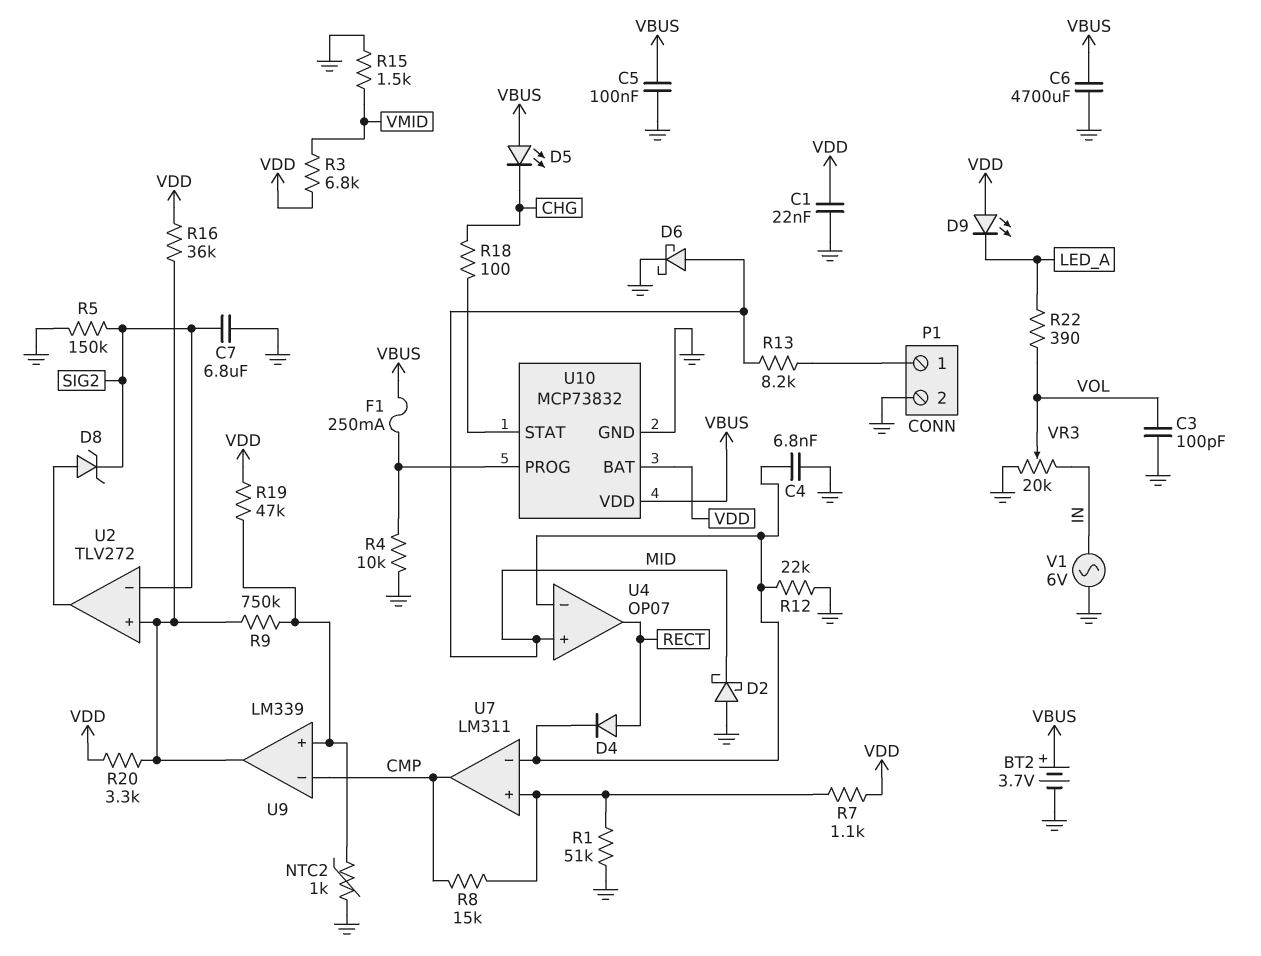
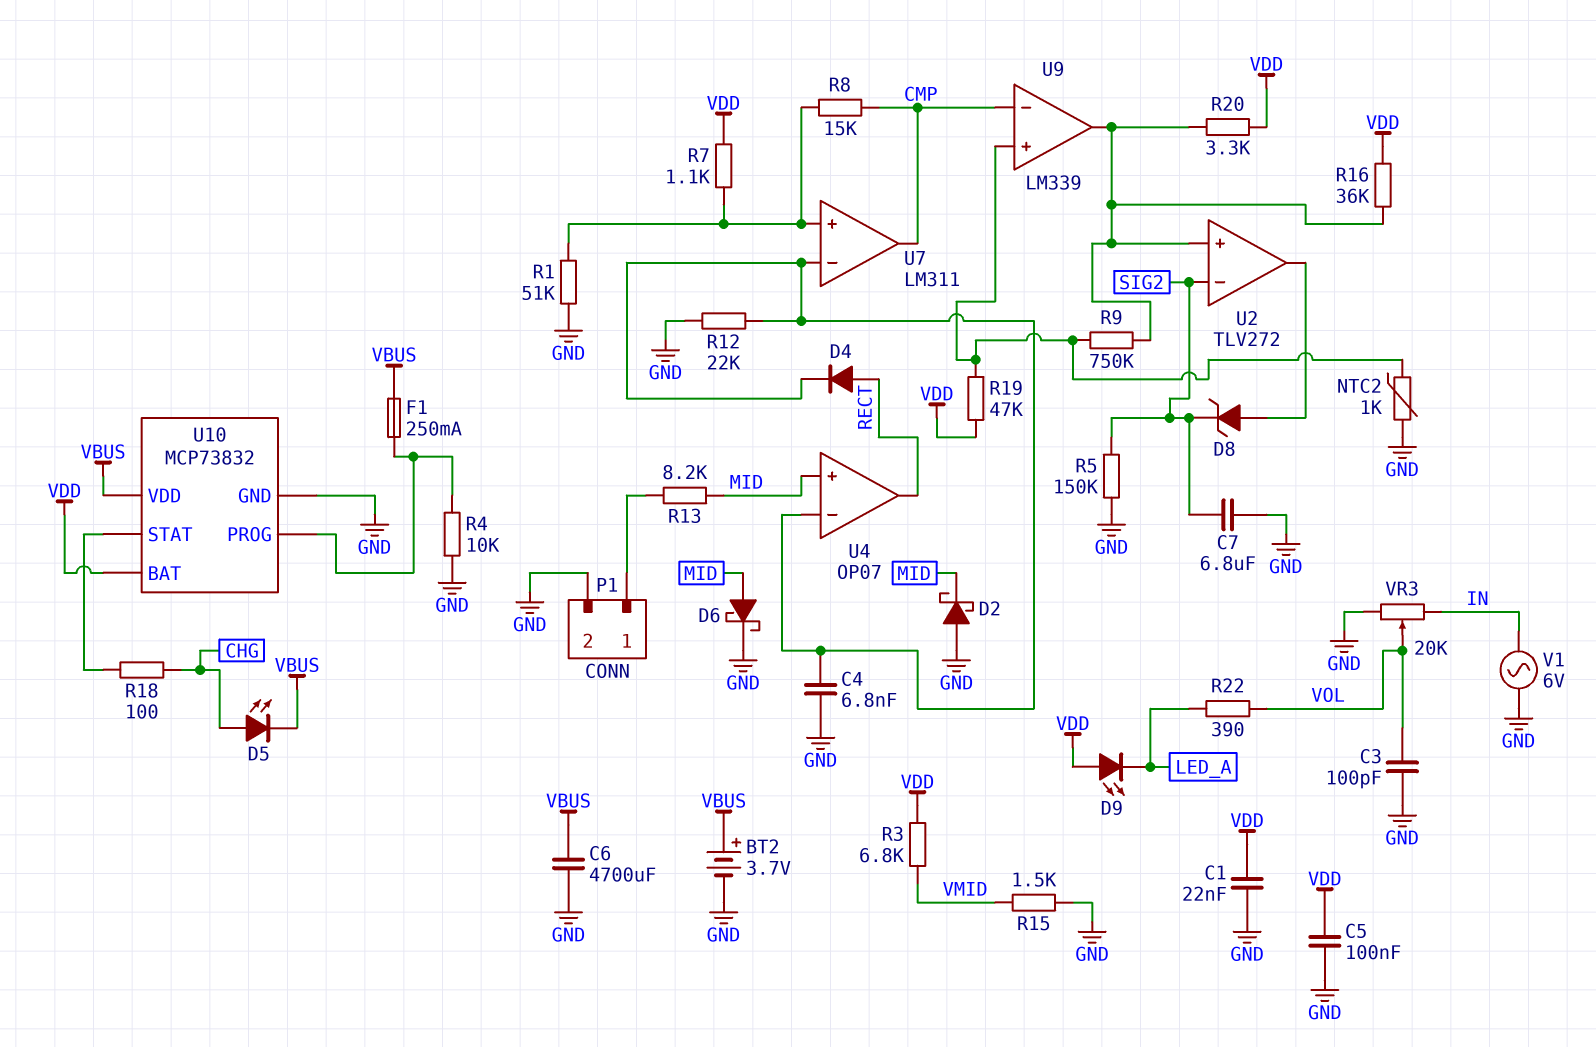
C5: 100nF (GND, VBUS) -> 100nF (GND, VDD)
D5: LED (A VBUS, K CHG) -> LED (A CHG, K VBUS)

